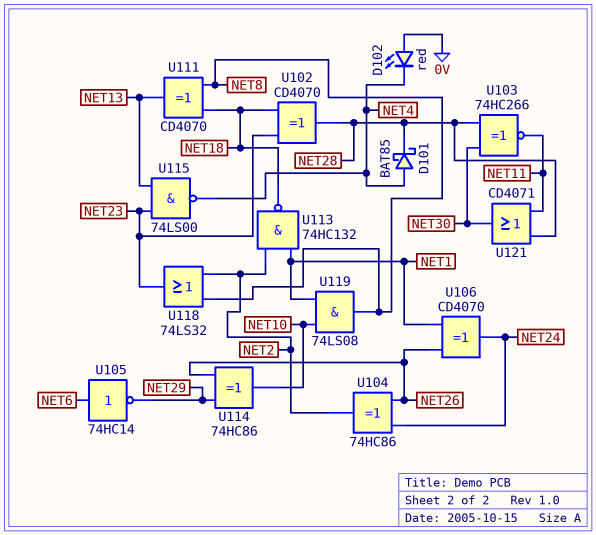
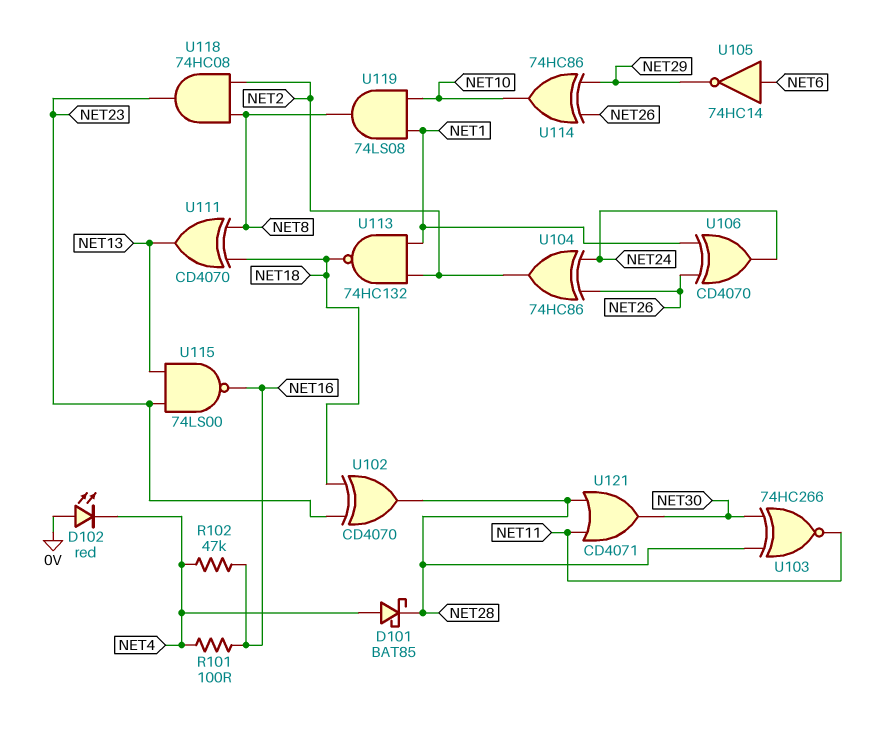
R101: none -> 100 (NET4, NET16)
R102: none -> 47k (NET4, NET16)
U115: NAND 74LS00 (in NET13, in NET23, out NET4) -> NAND 74LS00 (in NET13, in NET23, out NET16)
U118: OR 74LS32 (in NET2, in NET8, out NET23) -> AND 74HC08 (in NET2, in NET8, out NET23)

